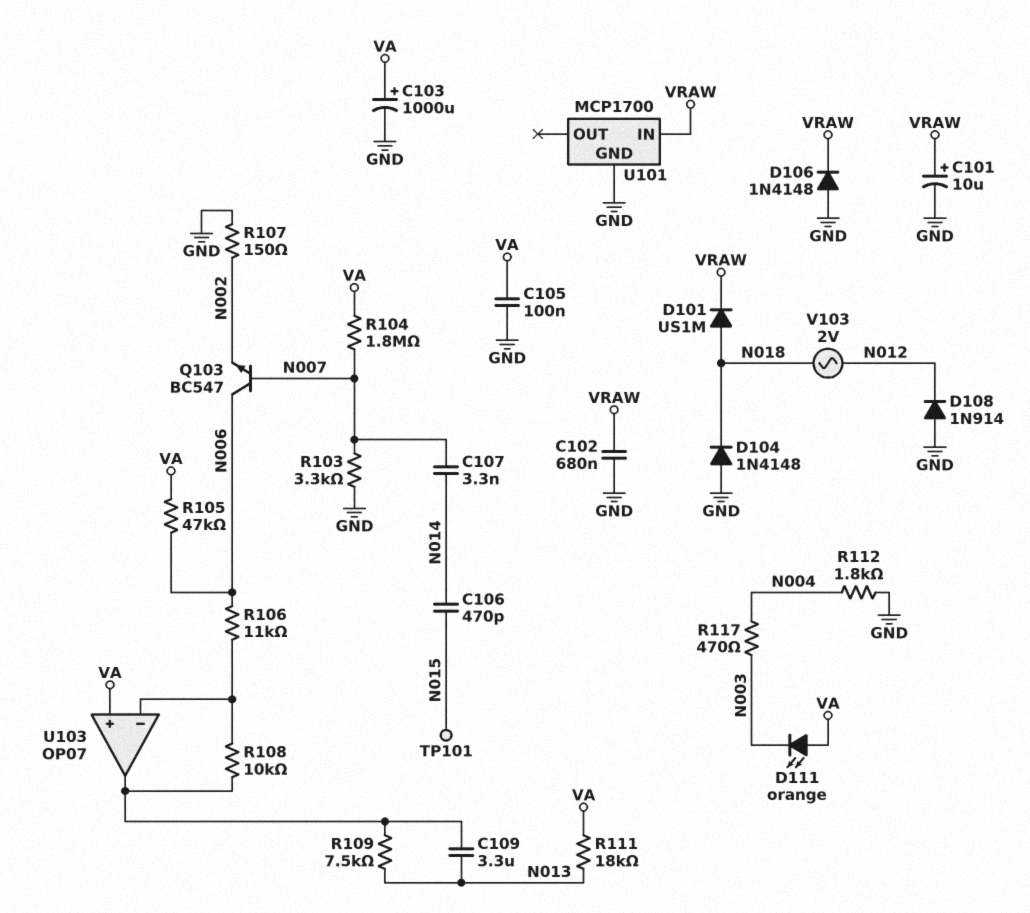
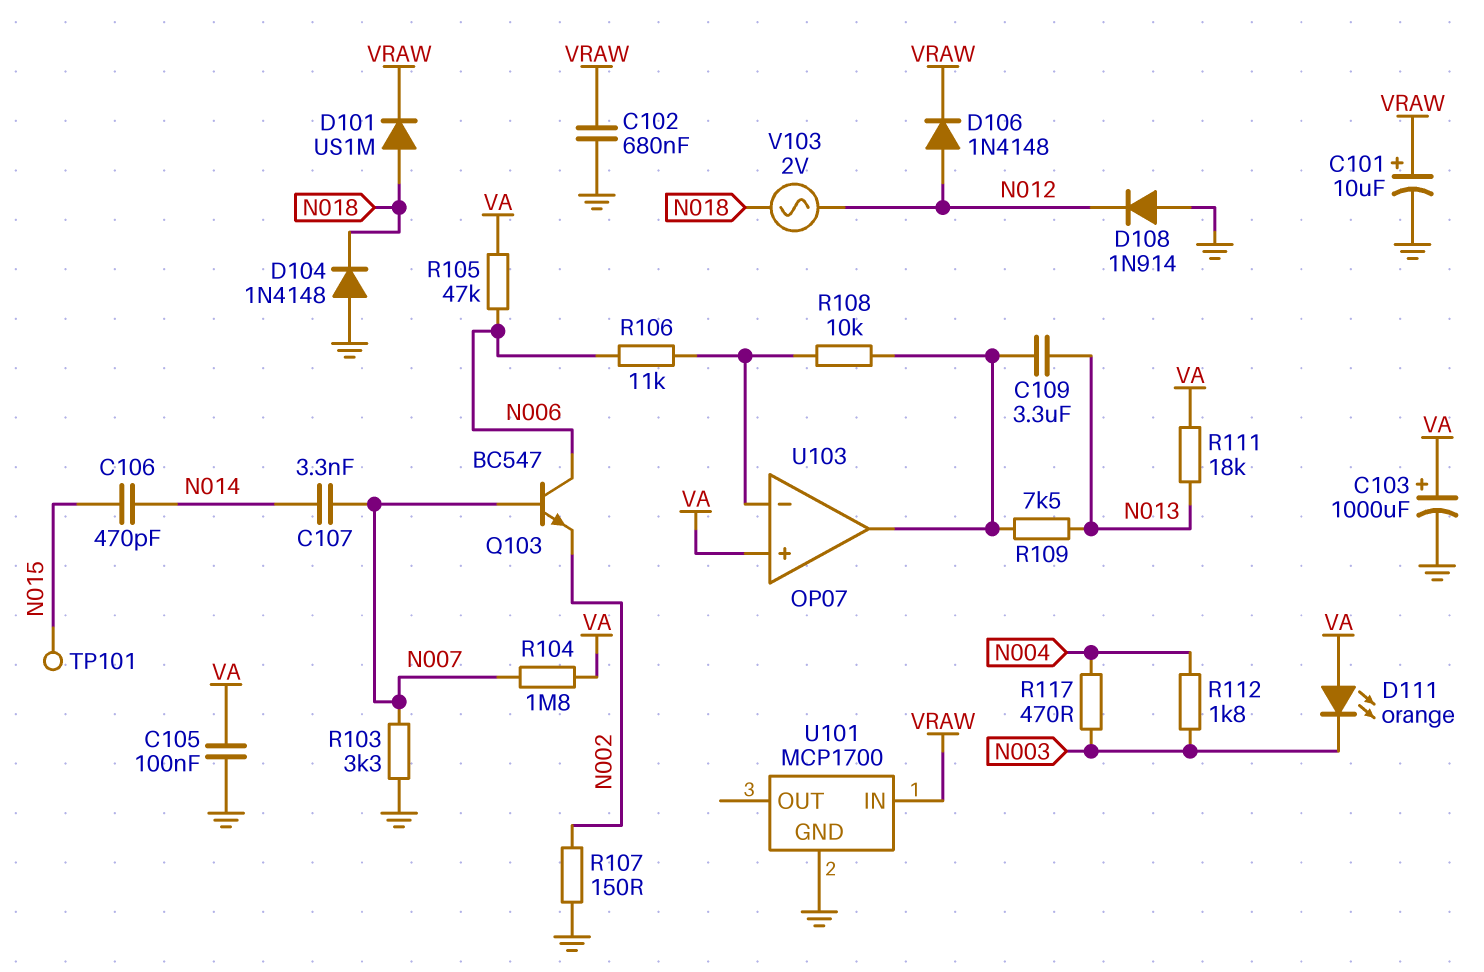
D106: diode 1N4148 (A GND, K VRAW) -> diode 1N4148 (A N012, K VRAW)
R112: 1.8k (GND, N004) -> 1.8k (N003, N004)

